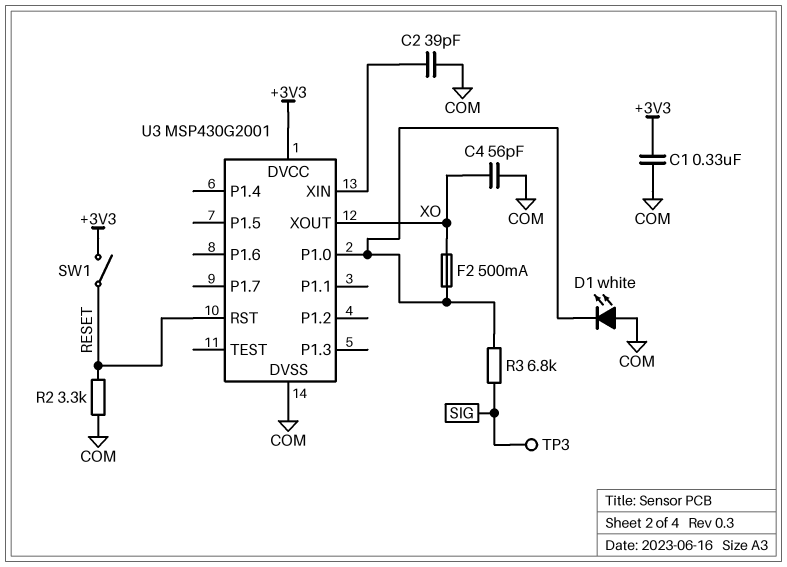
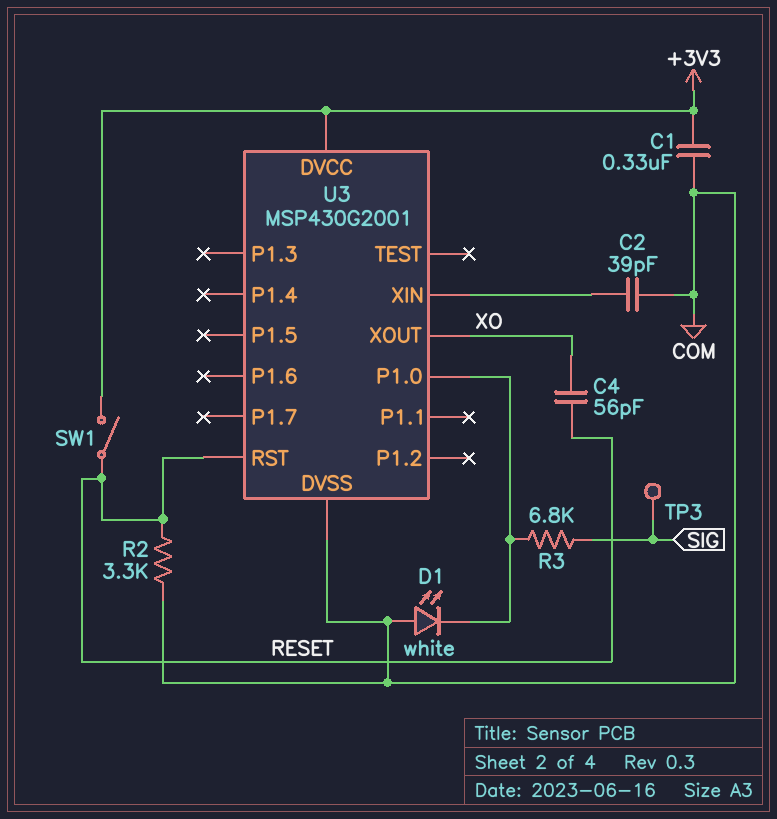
C4: 56pF (COM, XO) -> 56pF (RESET, XO)
F2: 500mA (U3/P1.0, XO) -> none

